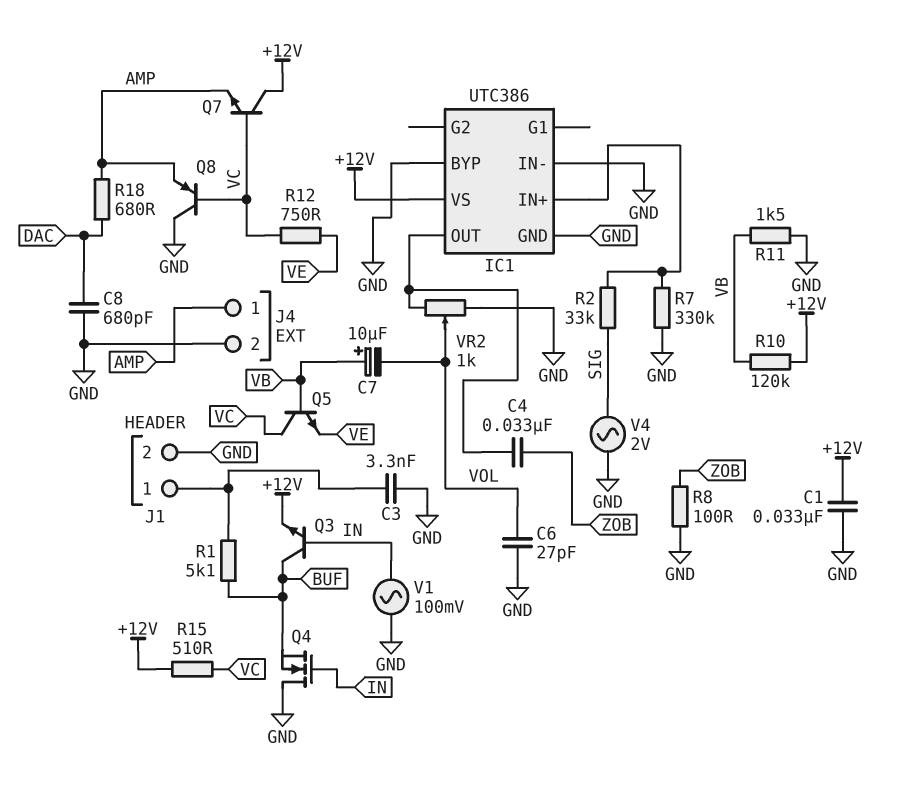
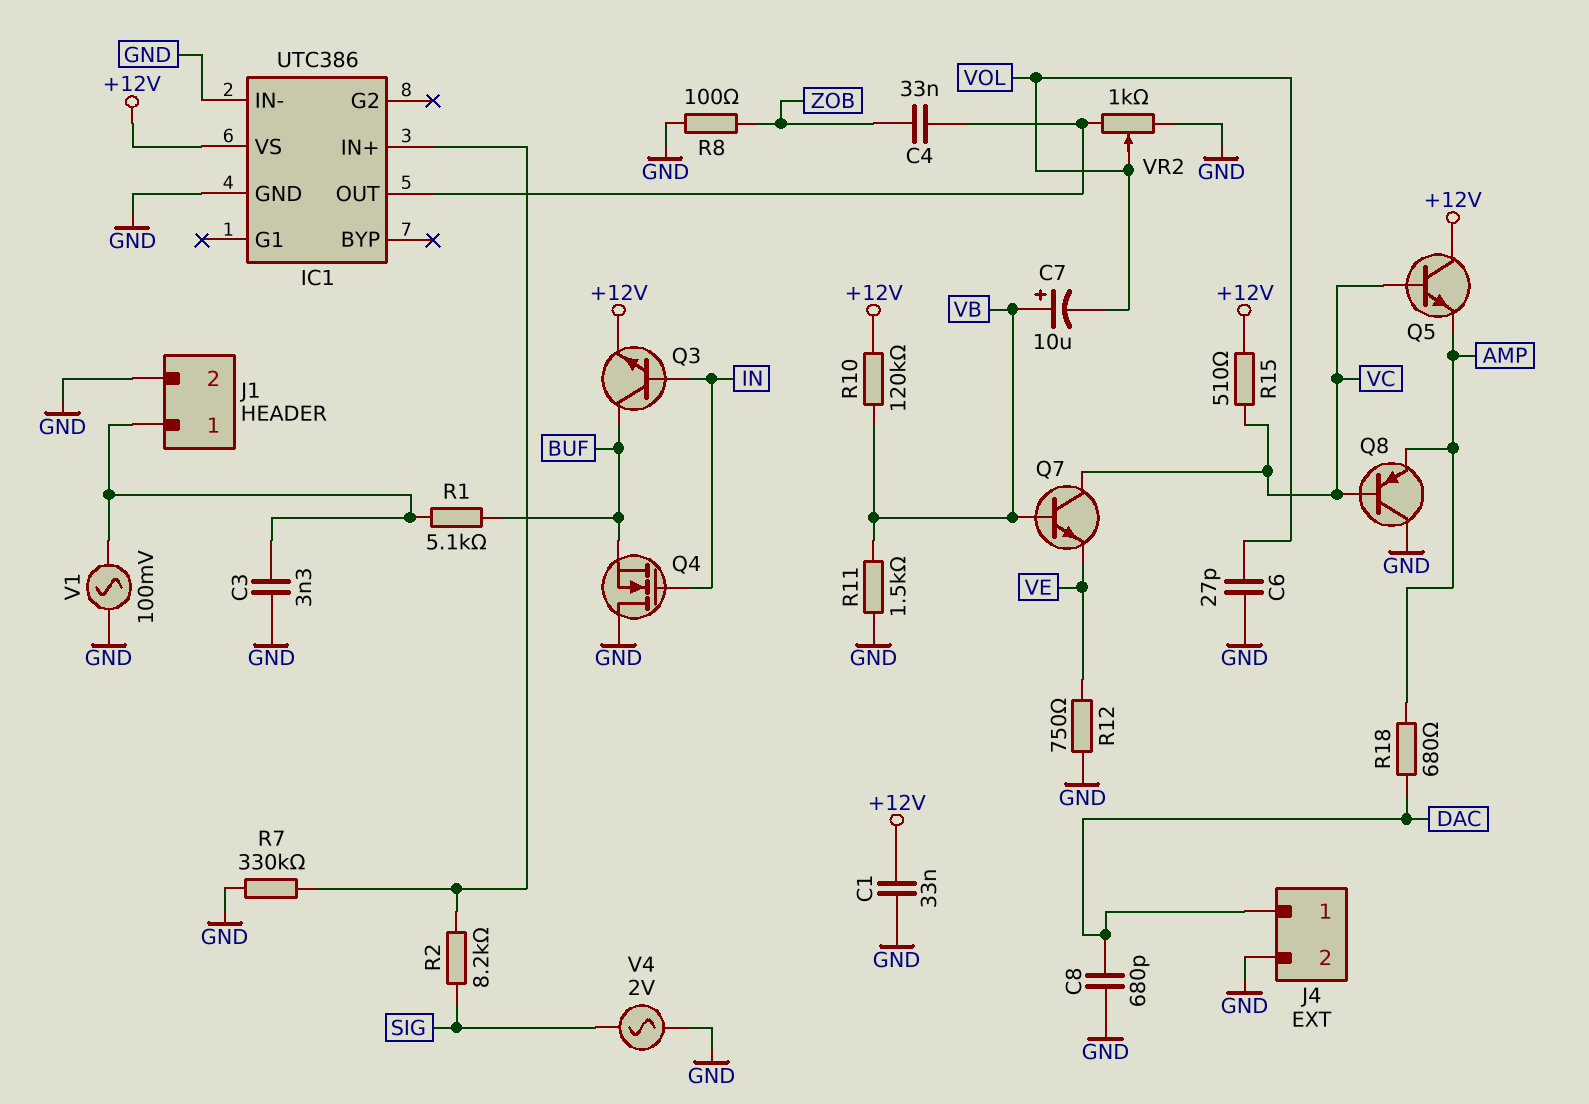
IC1 pin BYP: GND -> none
J4 pin 1: AMP -> DAC
Q5: NPN (B VB, C VC, E VE) -> NPN (B VC, C +12V, E AMP)
Q7: NPN (B VC, C +12V, E AMP) -> NPN (B VB, C VC, E VE)
R2: 33k (IC1/IN+, SIG) -> 8.2k (IC1/IN+, SIG)
R12: 750 (VC, VE) -> 750 (GND, VE)
V1: AC 100mV (GND, IN) -> AC 100mV (GND, J1/1)

